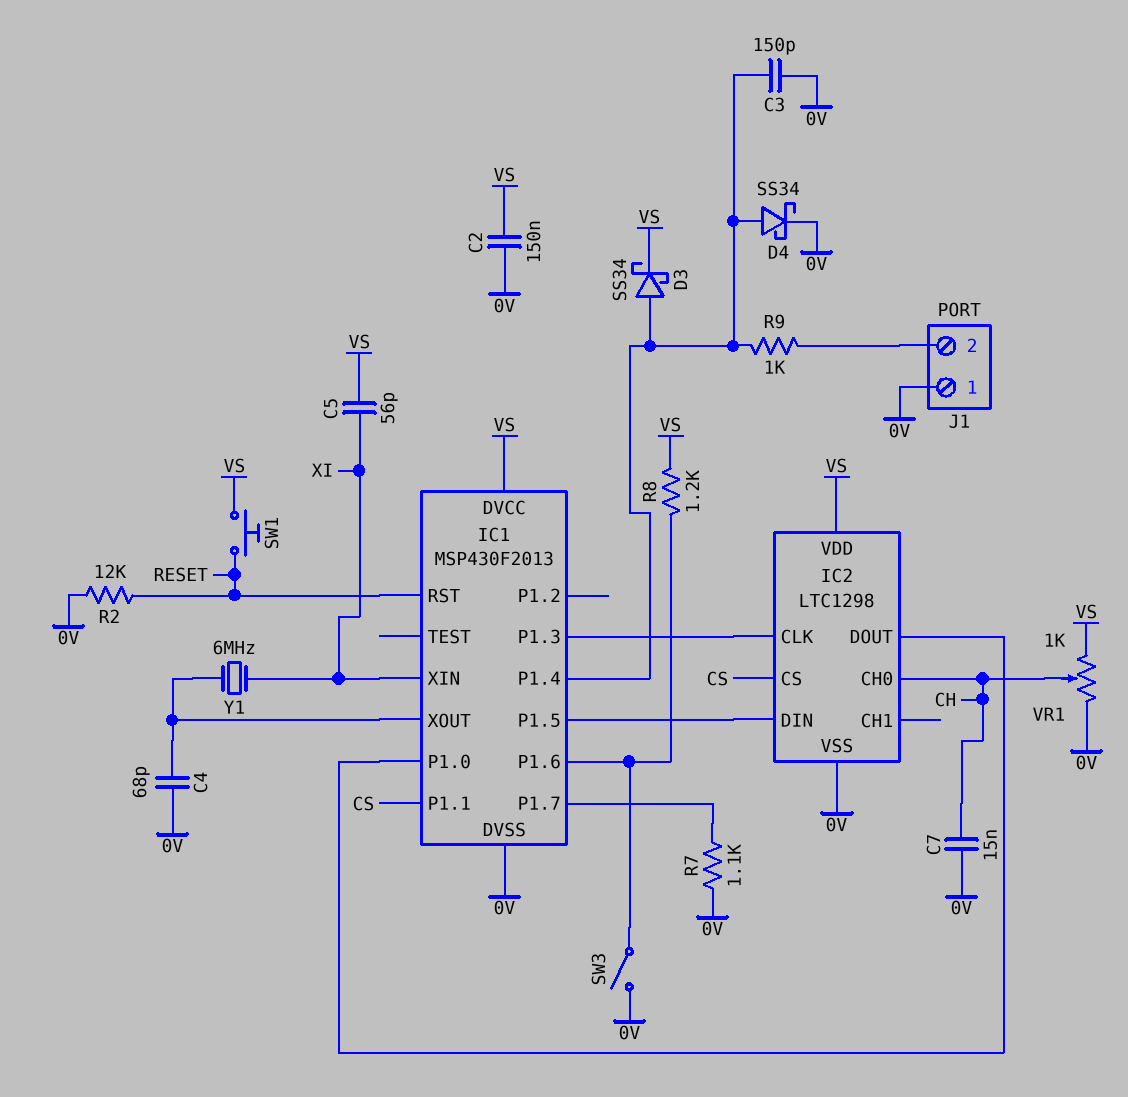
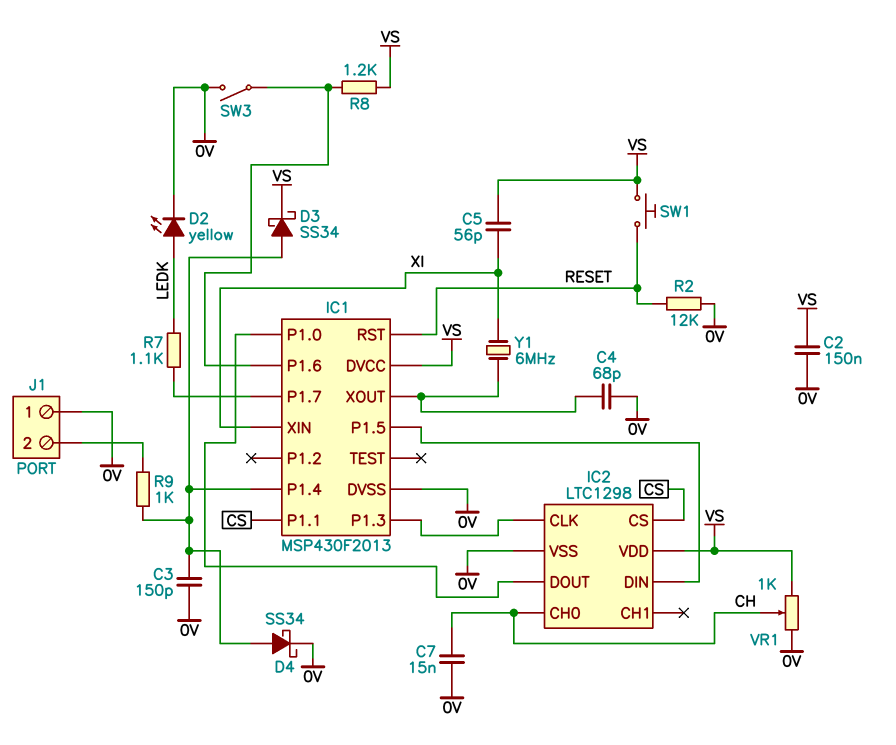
D2: none -> LED yellow (A LEDK, K 0V)
R7: 1.1k (0V, IC1/P1.7) -> 1.1k (IC1/P1.7, LEDK)

